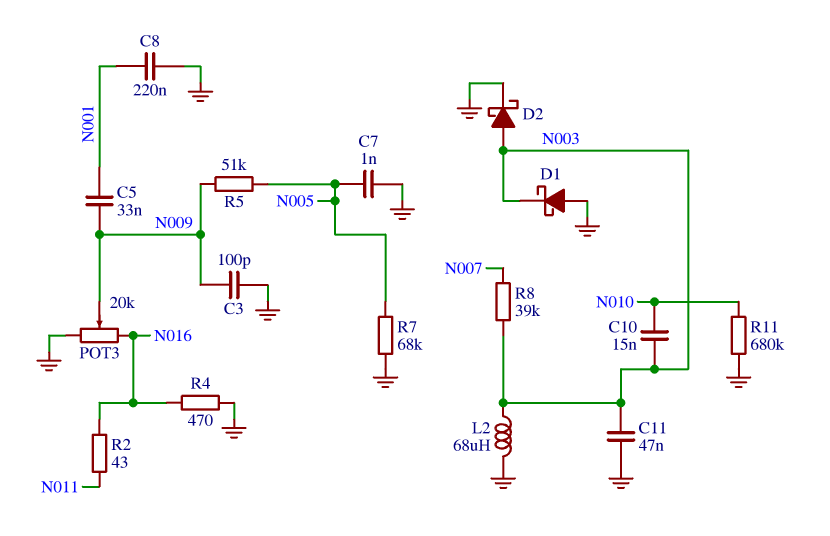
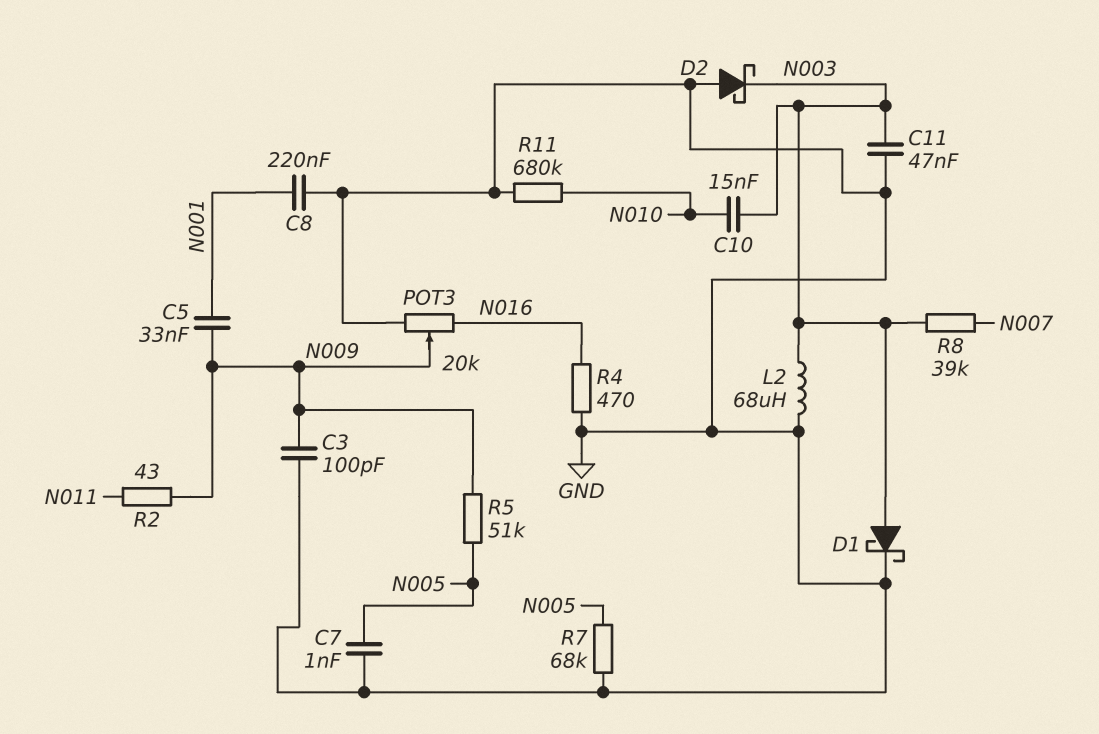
D1: schottky (A GND, K N003) -> schottky (A N003, K GND)
D2: schottky (A N003, K GND) -> schottky (A GND, K N003)
R2: 43 (N011, N016) -> 43 (N009, N011)

